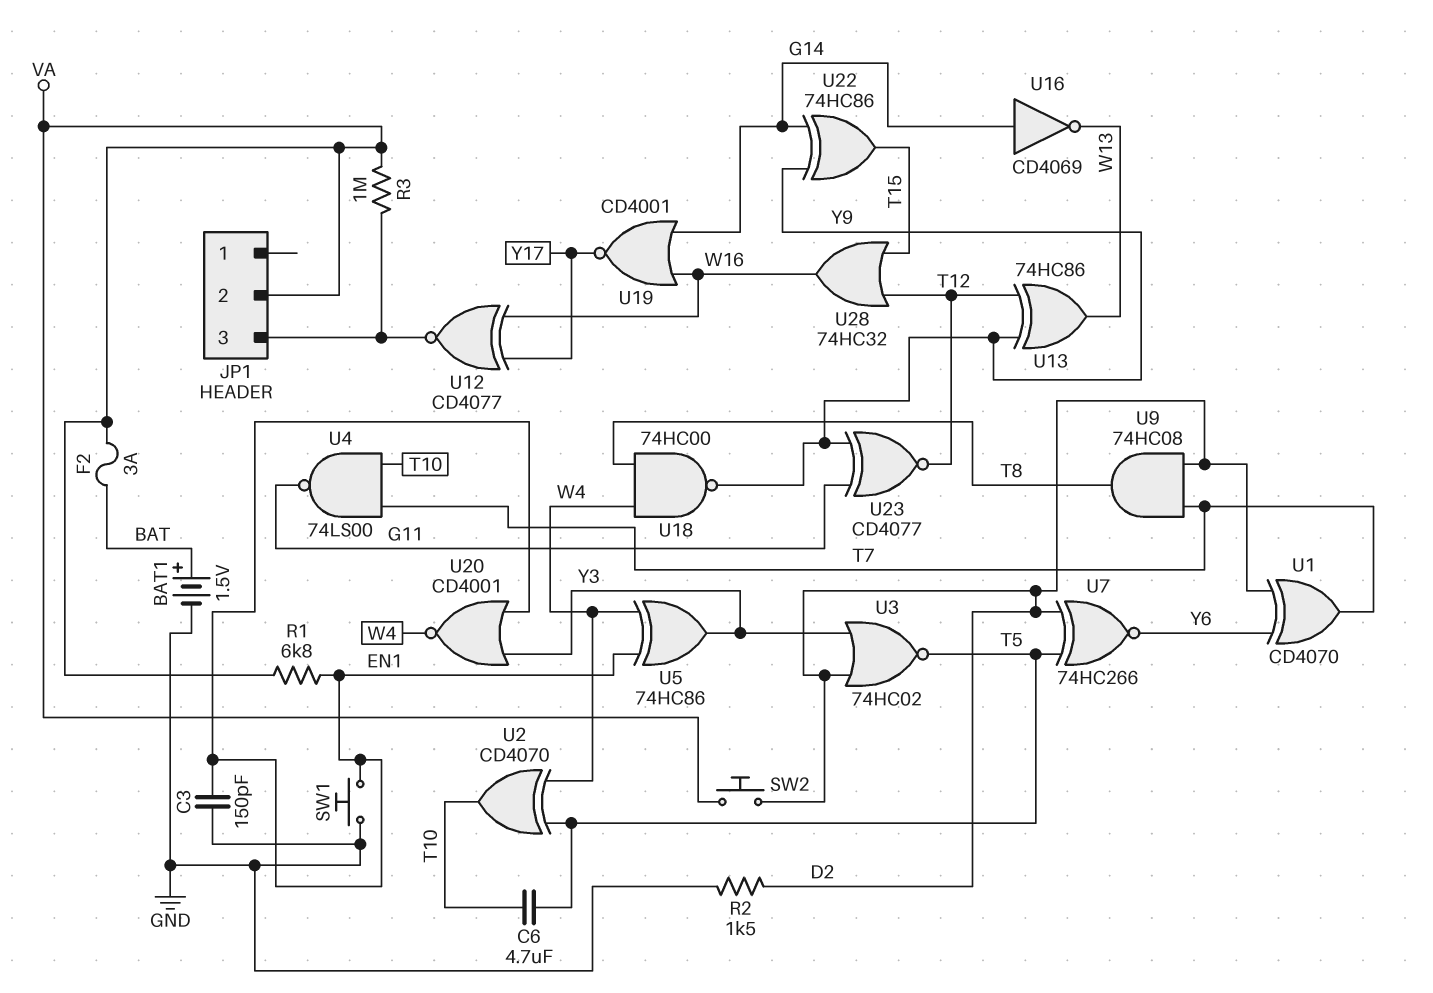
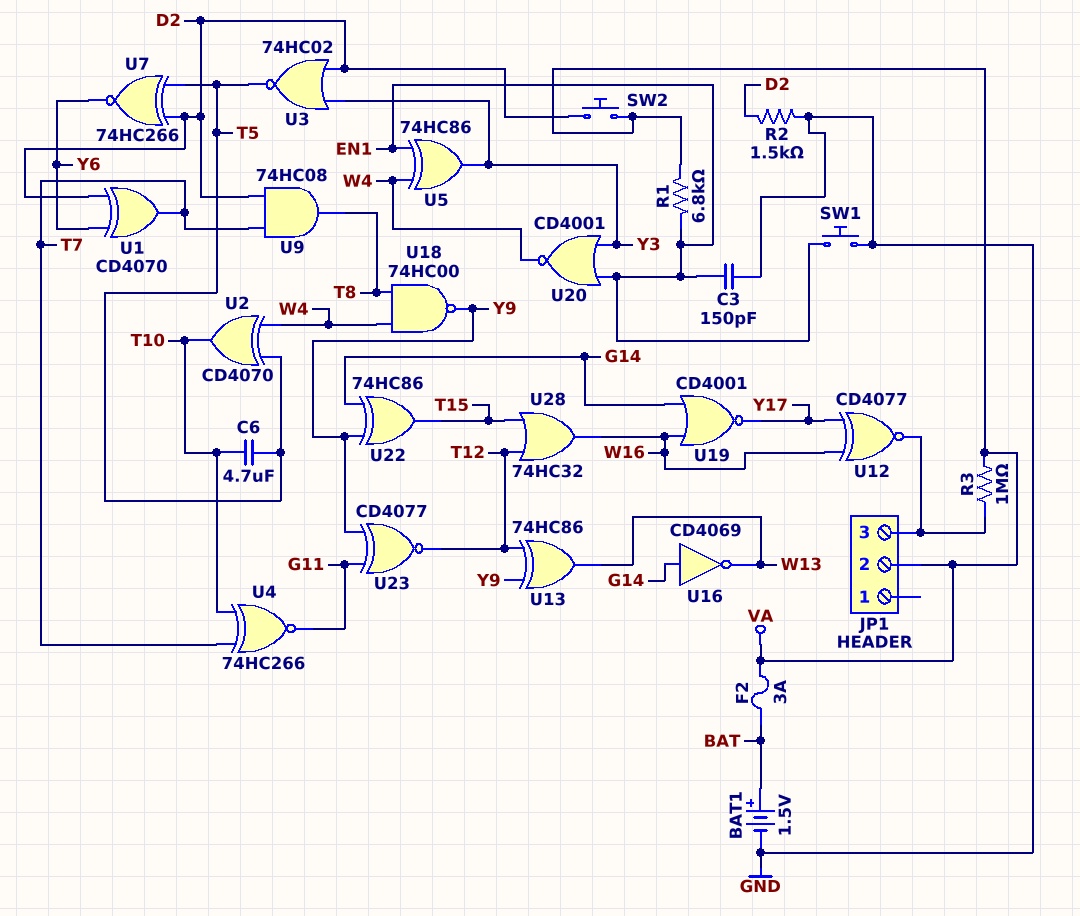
U4: NAND 74LS00 (in T7, in T10, out G11) -> XNOR 74HC266 (in T7, in T10, out G11)

